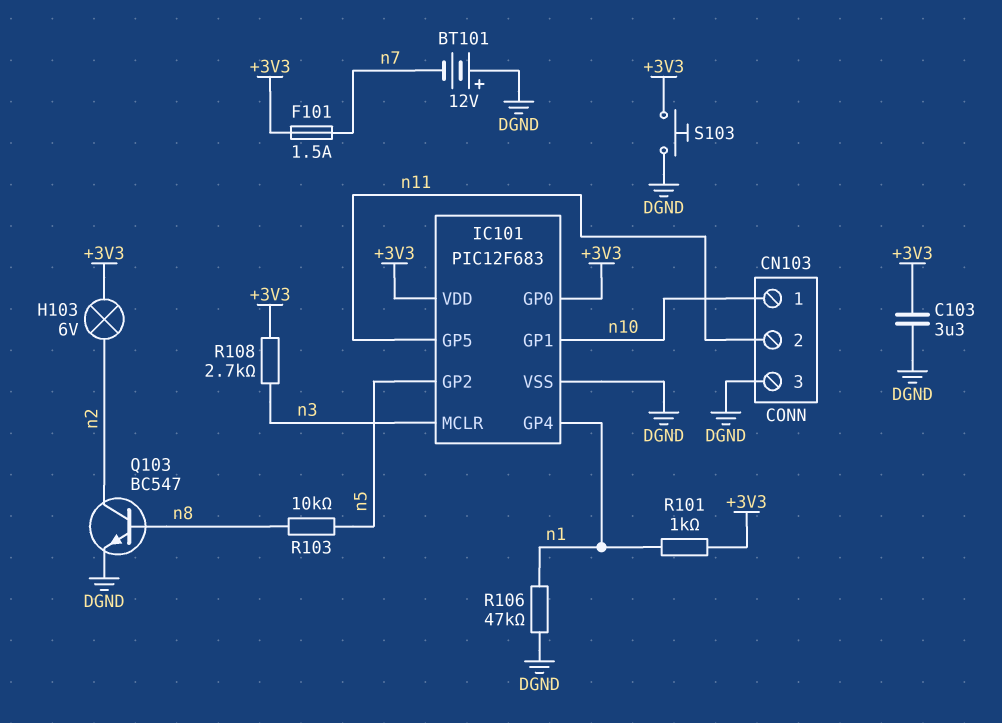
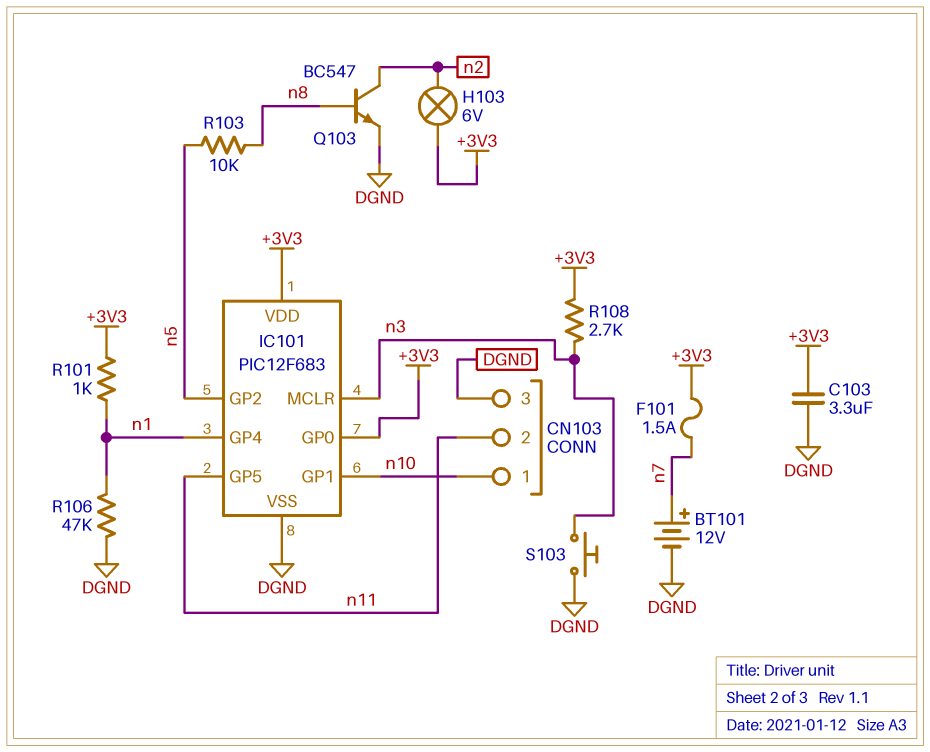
BT101: 12V (plus DGND, minus n7) -> 12V (plus n7, minus DGND)
S103: button (+3V3, DGND) -> button (DGND, n3)

